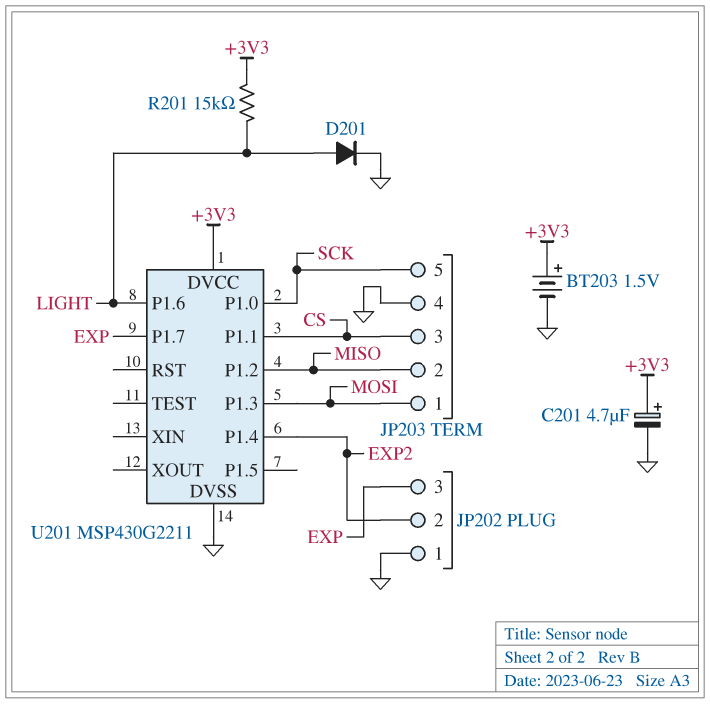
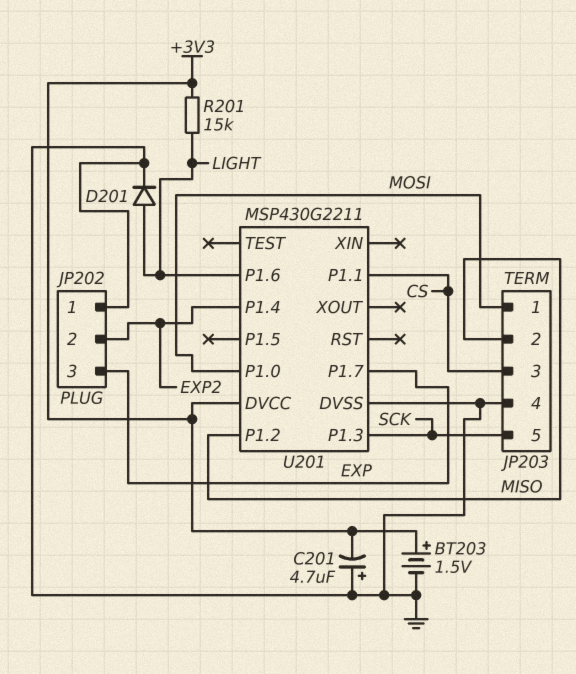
C201: 4.7uF (plus +3V3, minus GND) -> 4.7uF (plus GND, minus +3V3)
U201 pin P1.0: SCK -> MOSI
U201 pin P1.3: MOSI -> SCK

